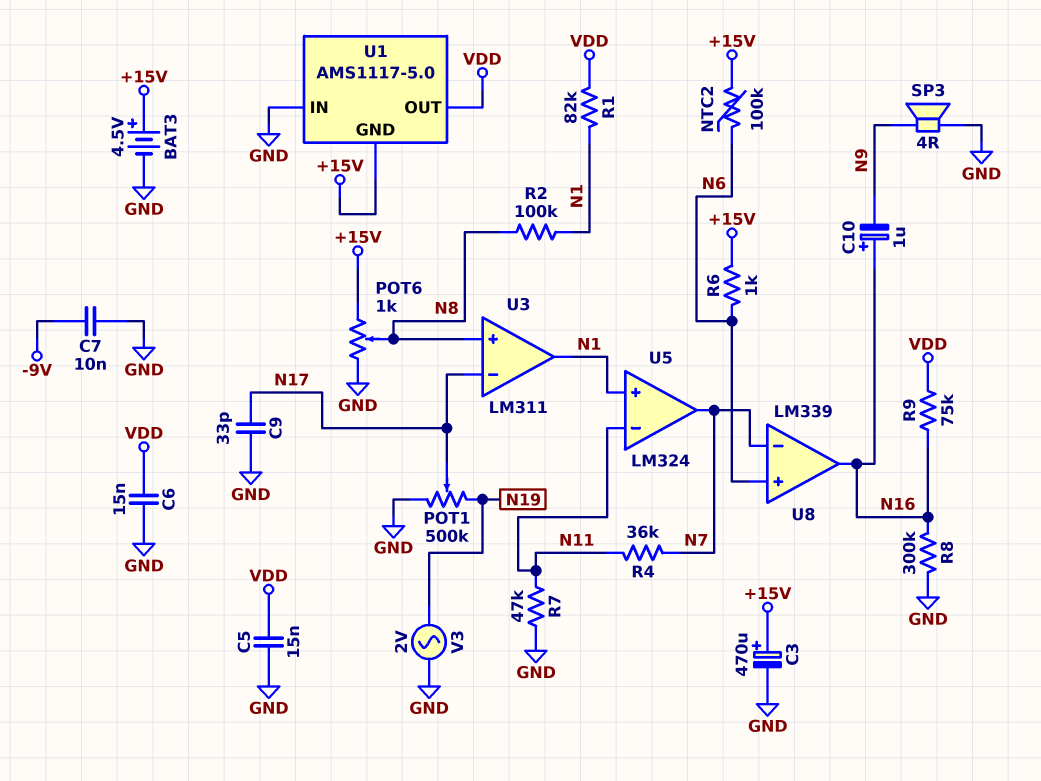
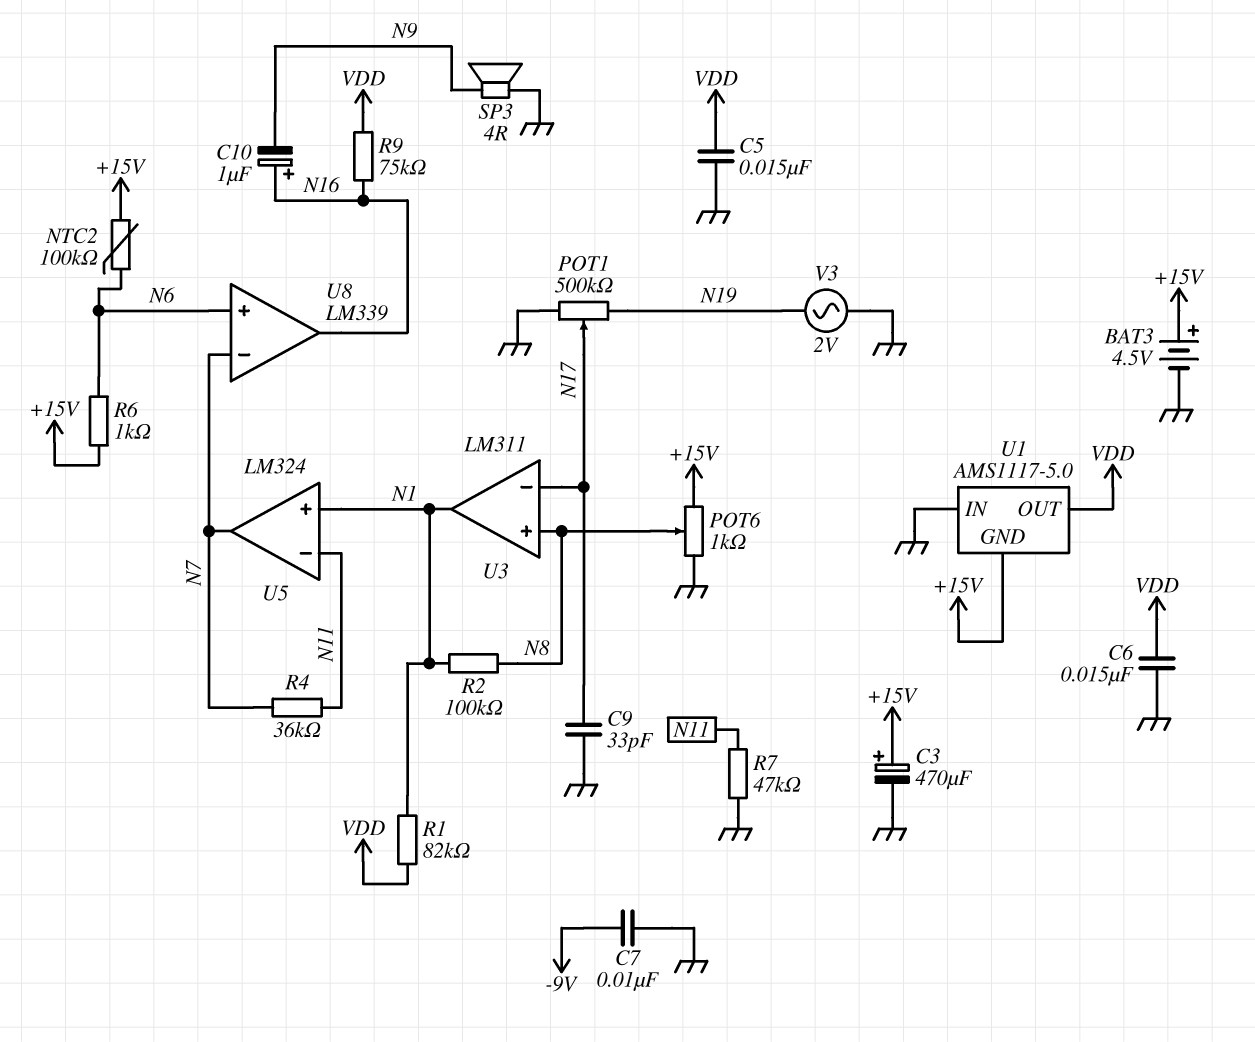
R8: 300k (GND, N16) -> none

